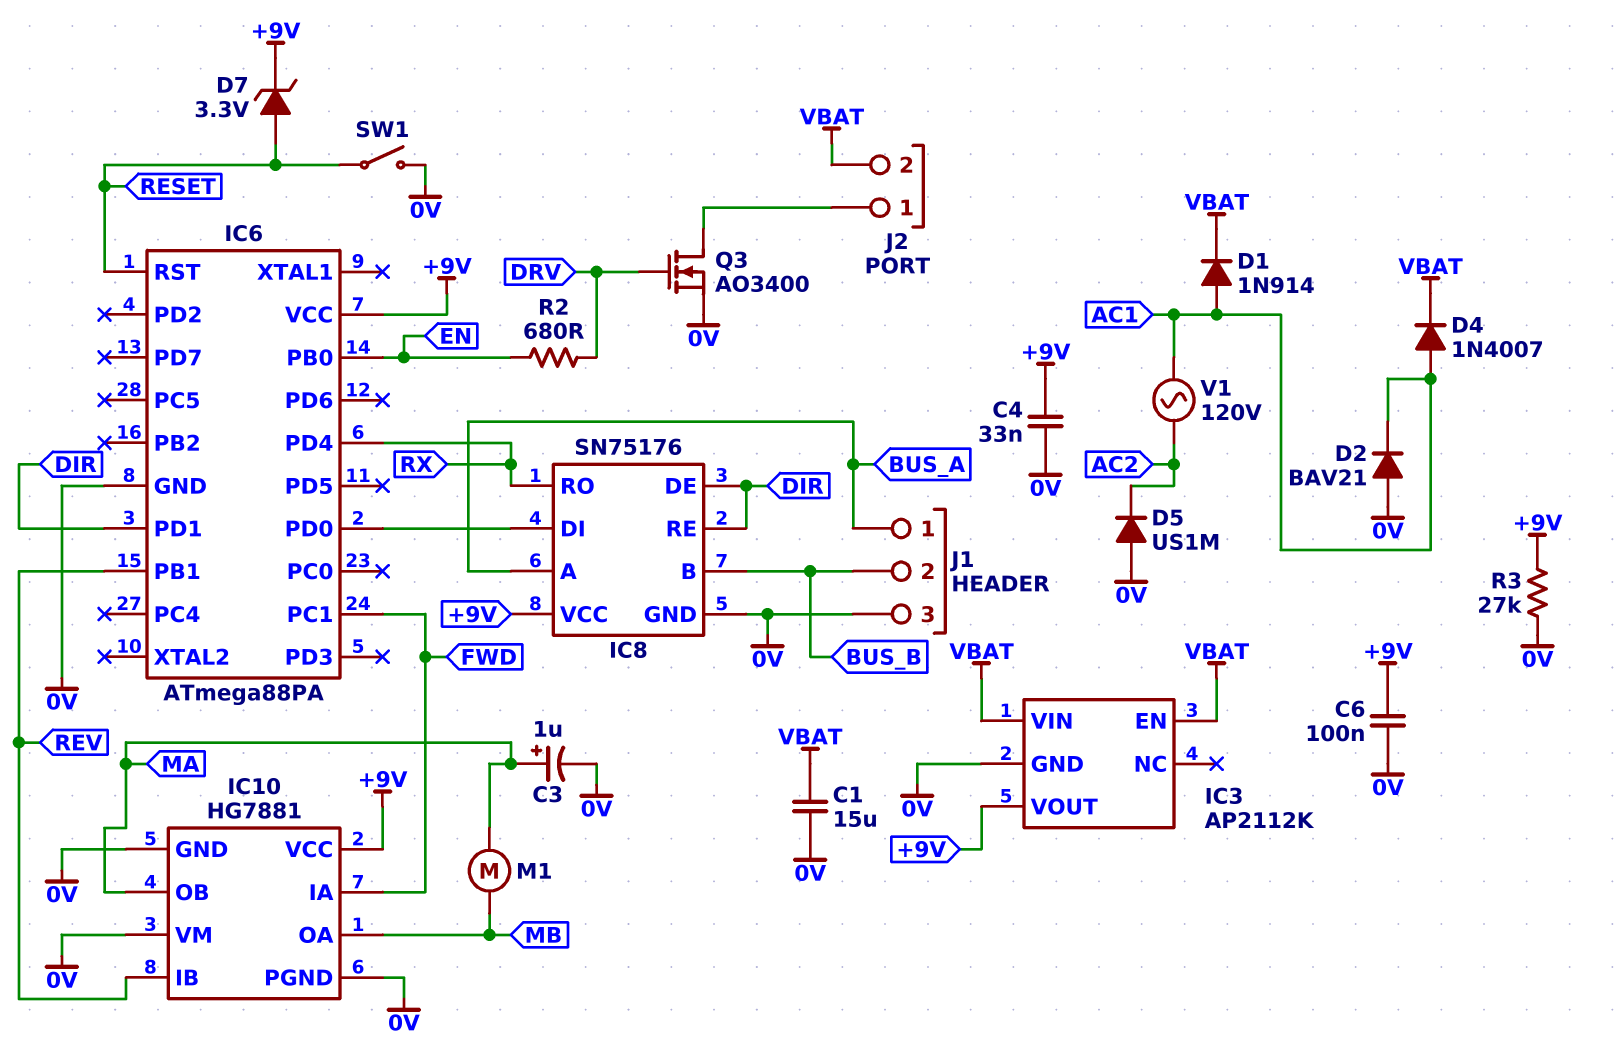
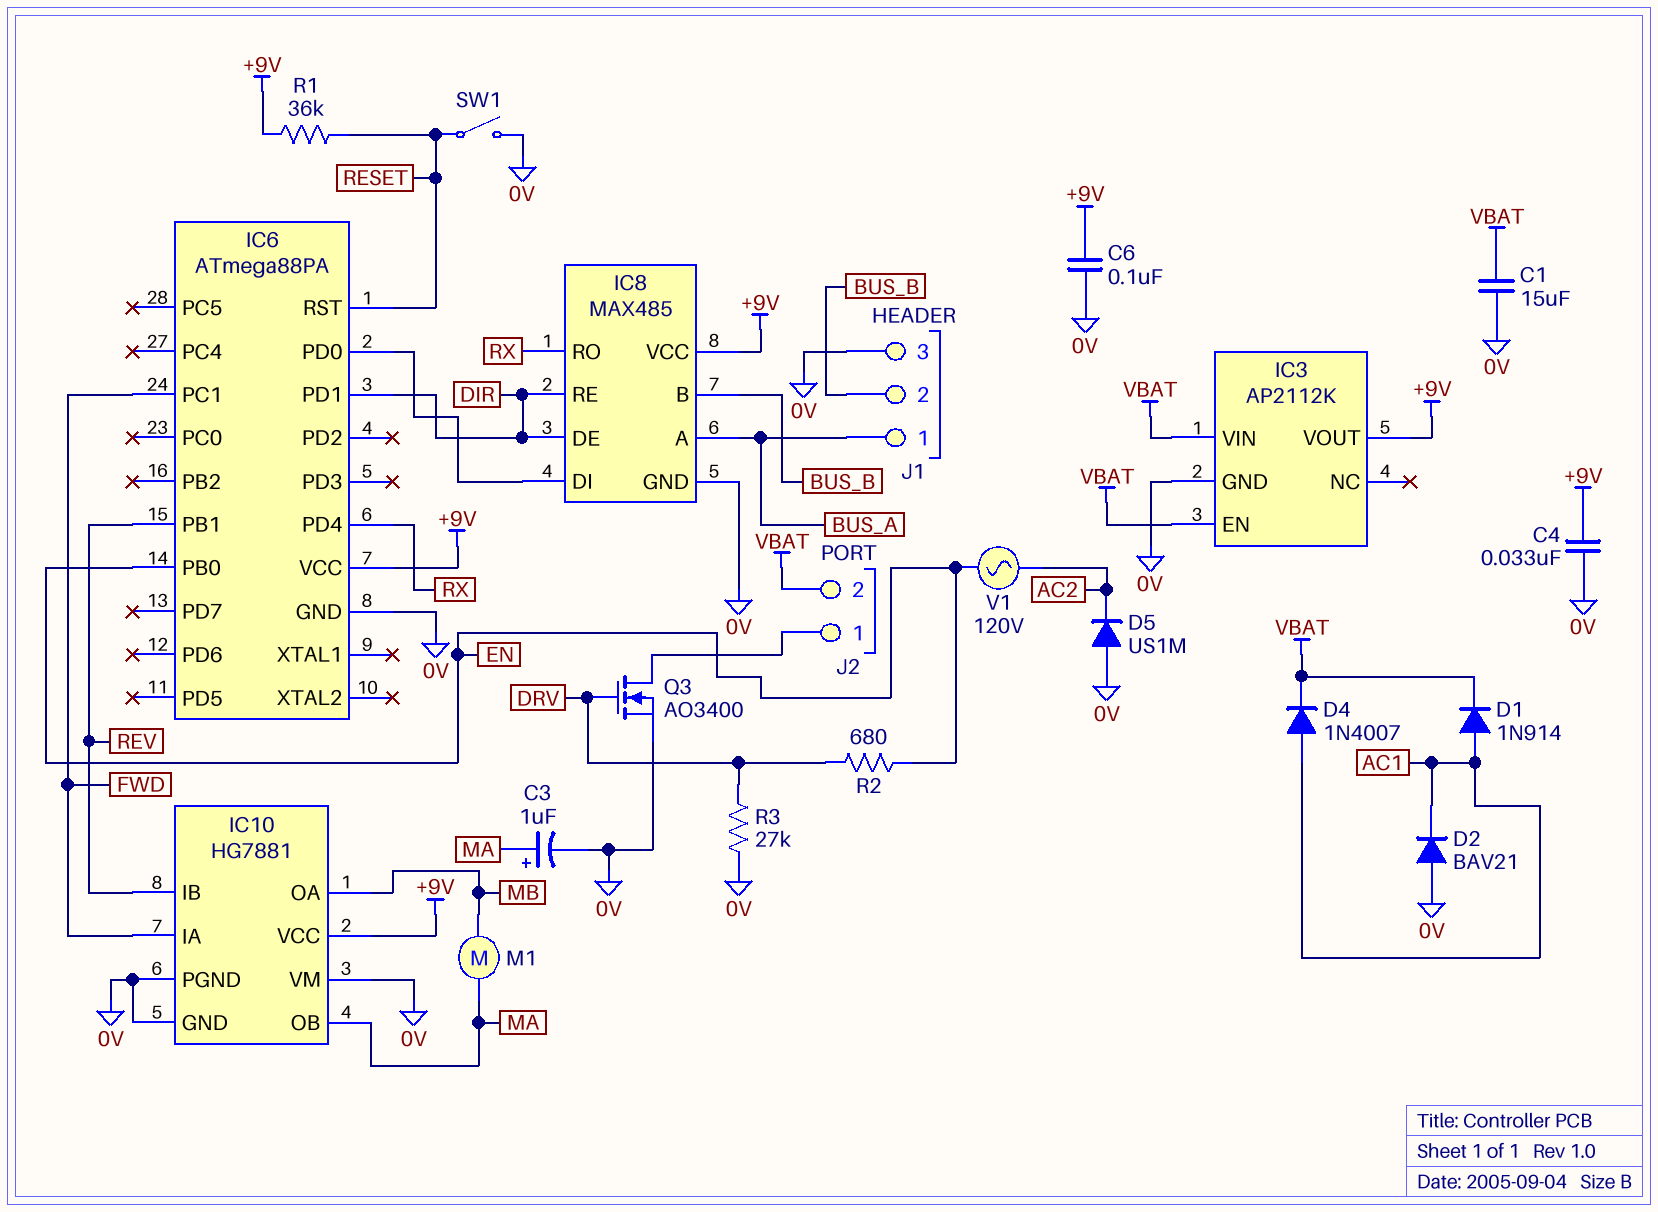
D7: zener 3.3V (A RESET, K +9V) -> none
IC8: SN75176 -> MAX485
R1: none -> 36k (+9V, RESET)
R3: 27k (+9V, 0V) -> 27k (0V, DRV)
V1: AC 120V (AC1, AC2) -> AC 120V (AC2, EN)

